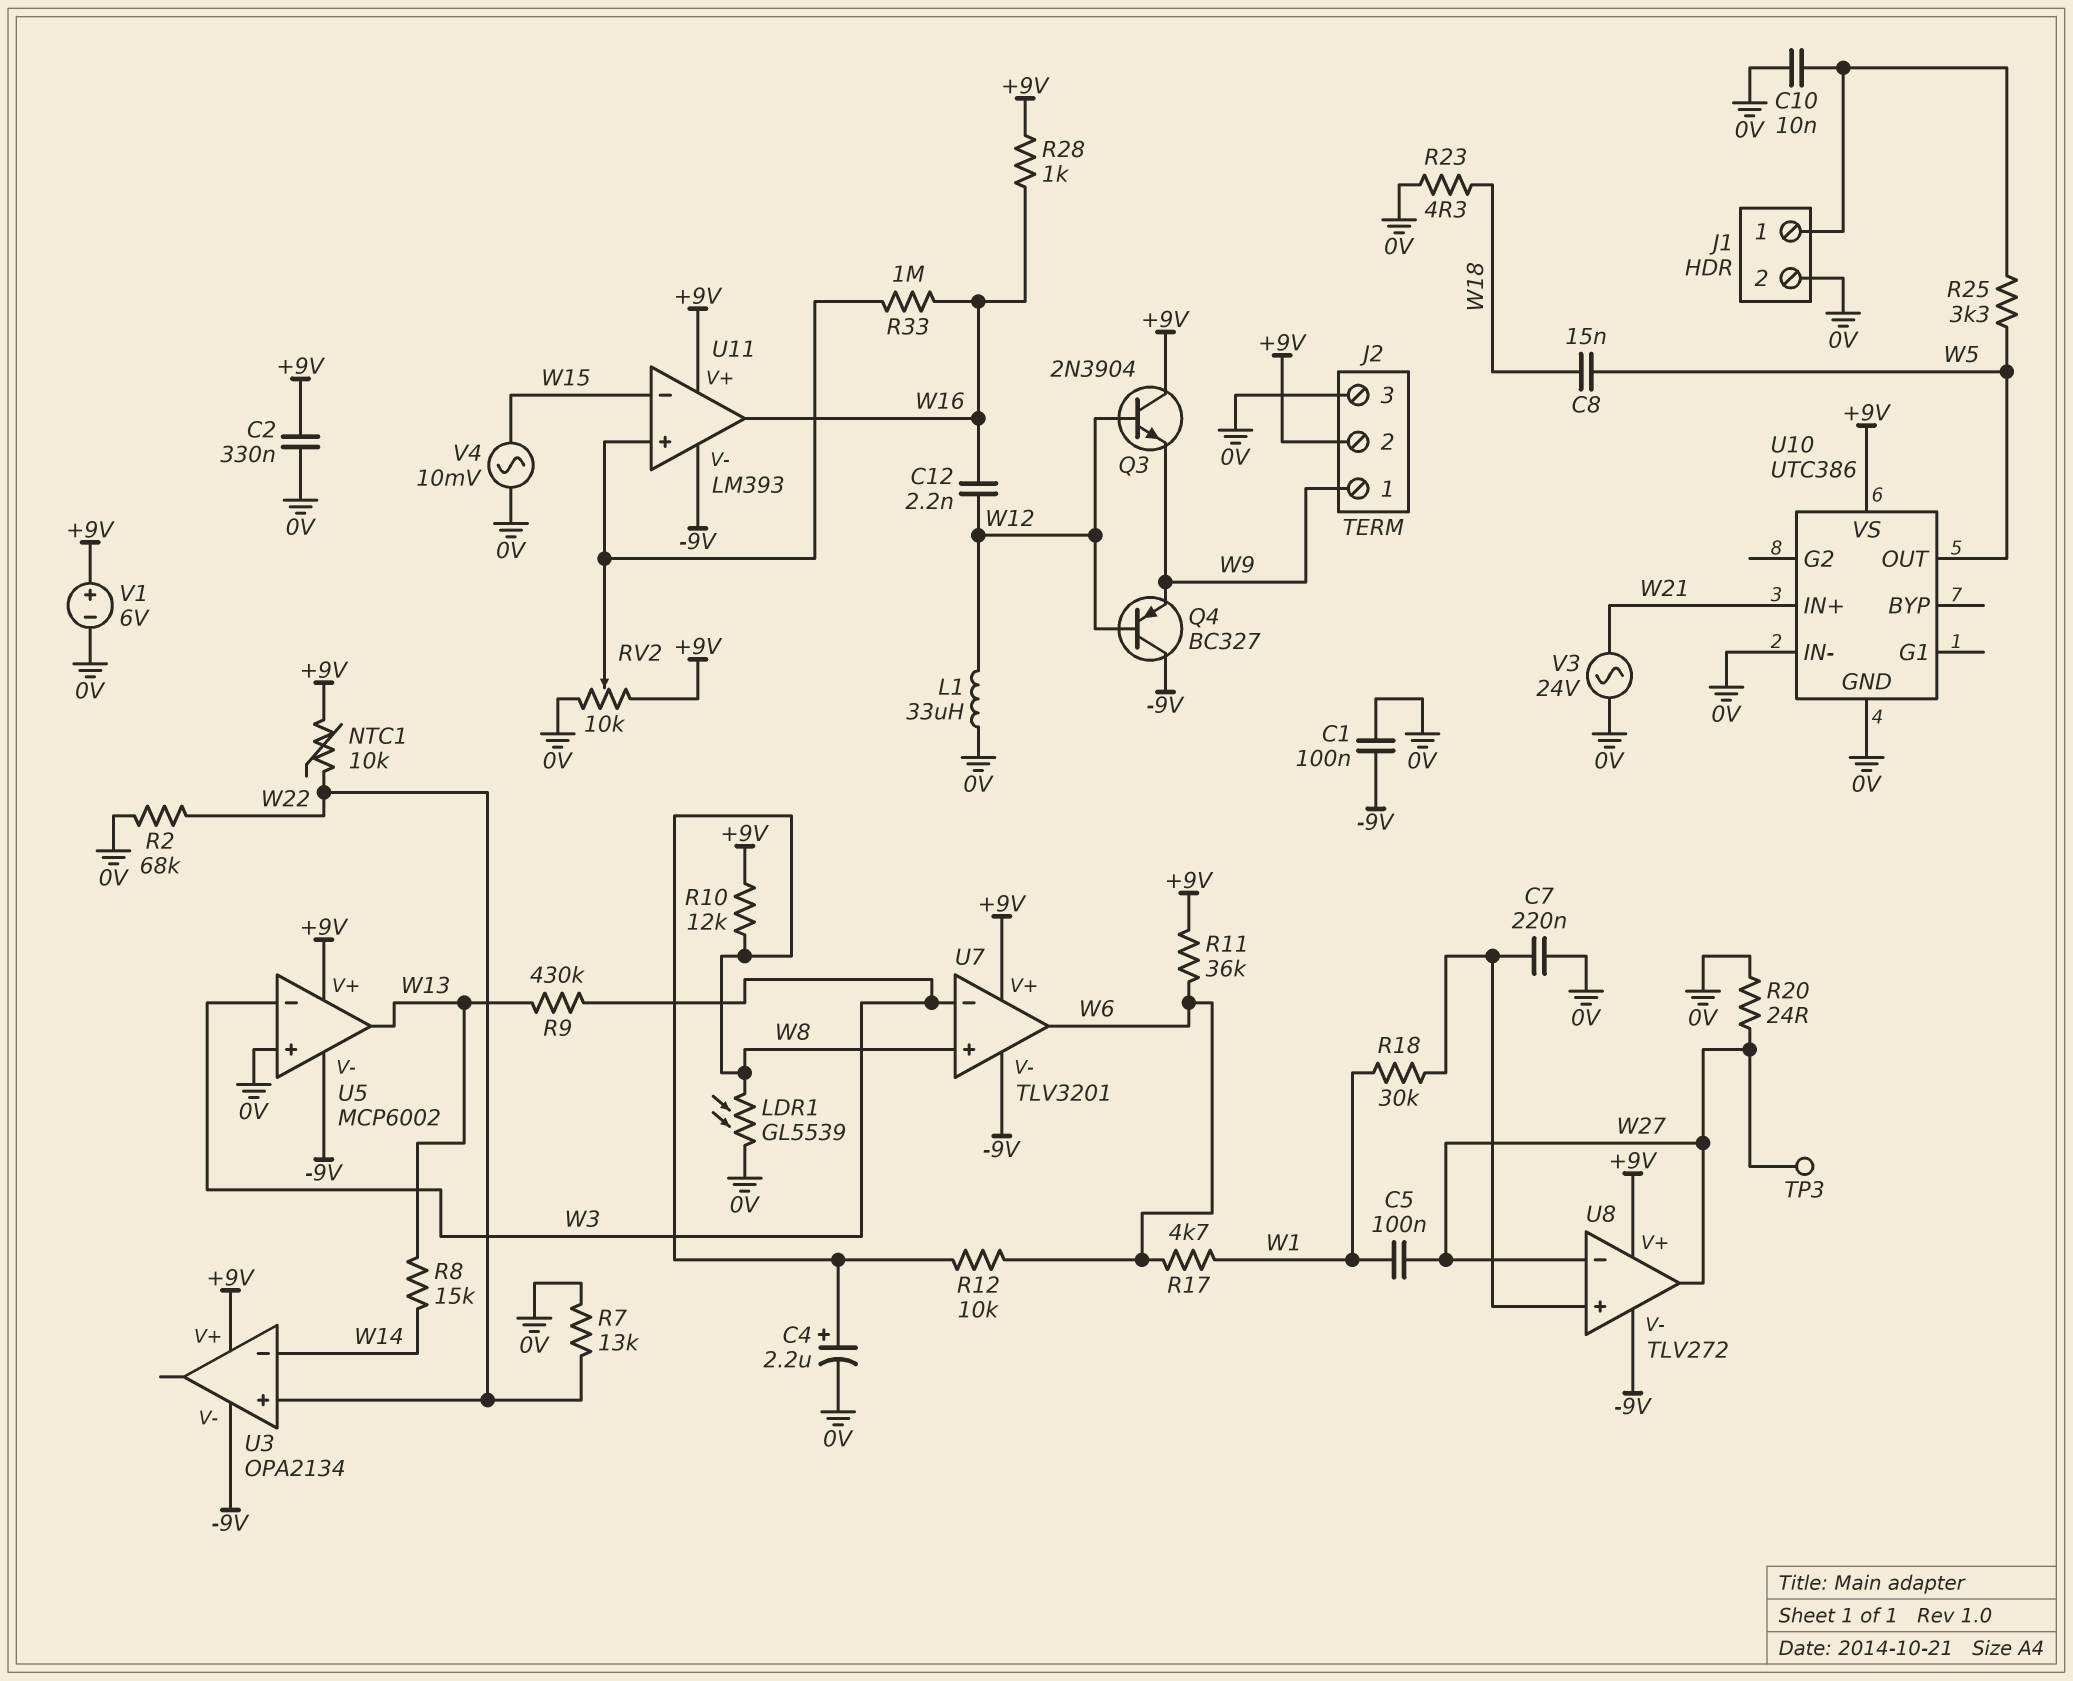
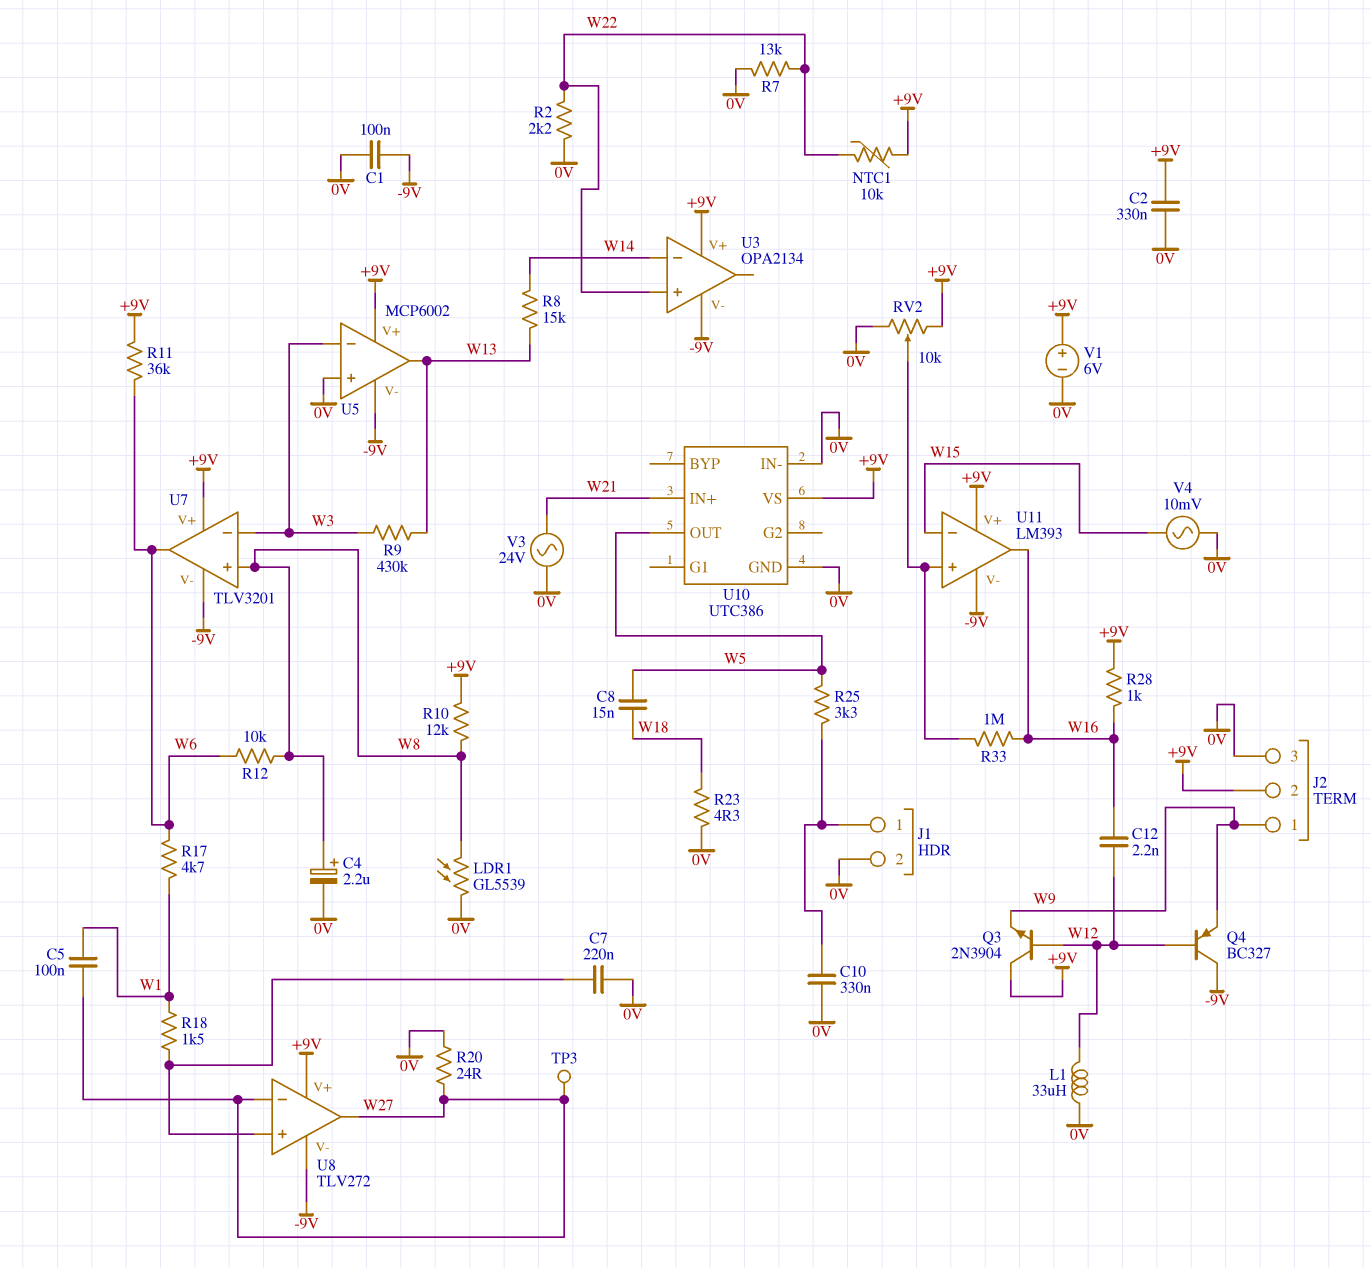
C10: 10nF (0V, J1/1) -> 330nF (0V, J1/1)
R2: 68k (0V, W22) -> 2.2k (0V, W22)
R18: 30k (U8/in+, W1) -> 1.5k (U8/in+, W1)

